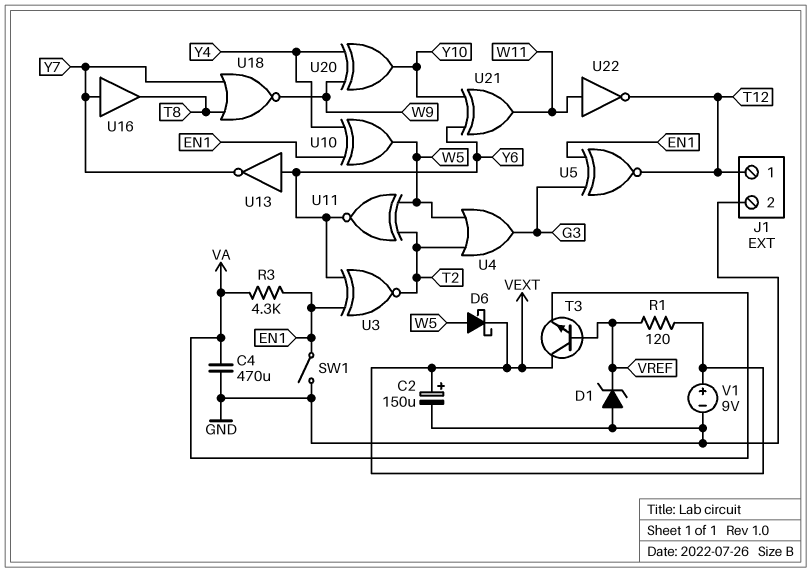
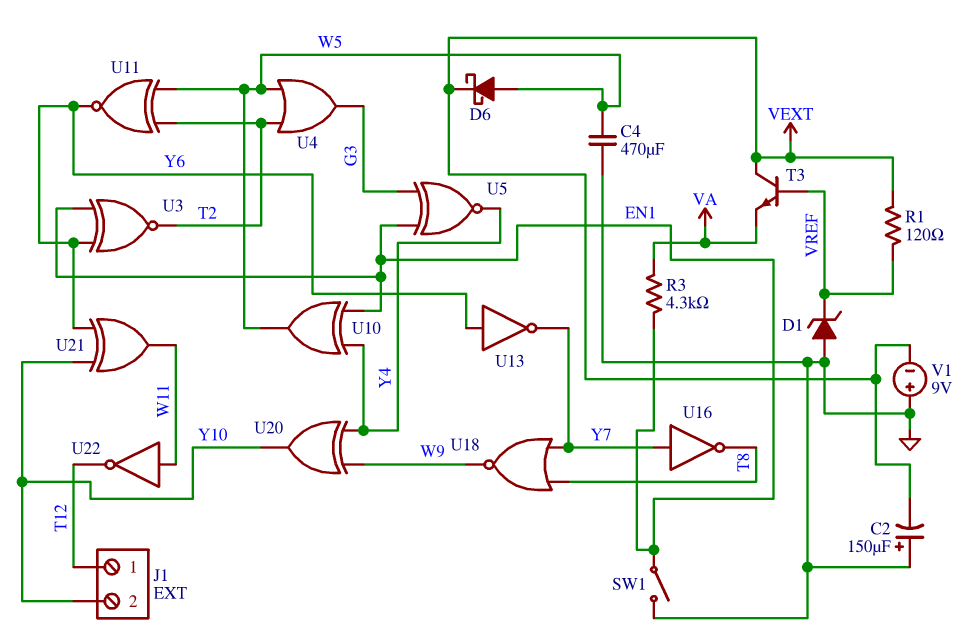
C2: 150uF (plus VEXT, minus GND) -> 150uF (plus GND, minus VEXT)
C4: 470uF (GND, VA) -> 470uF (GND, W5)
J1 pin 2: GND -> Y10
U5: XNOR (in EN1, in G3, out T12) -> XNOR (in EN1, in G3, out Y4)
U16: buffer (in Y7, out T8) -> NOT (in Y7, out T8)
V1: 9V (plus VEXT, minus GND) -> 9V (plus GND, minus VEXT)

